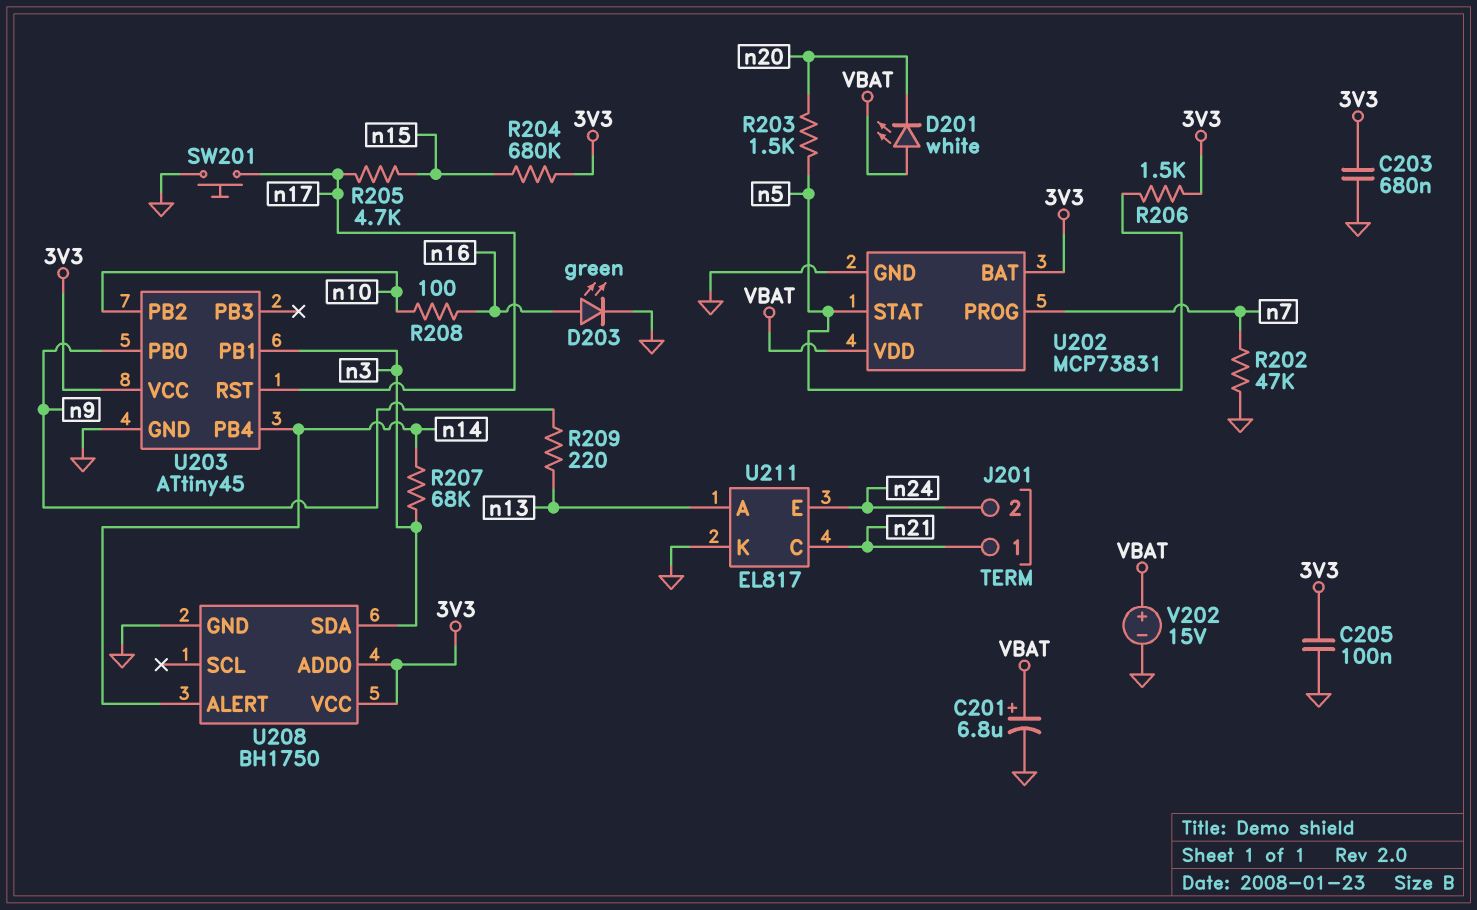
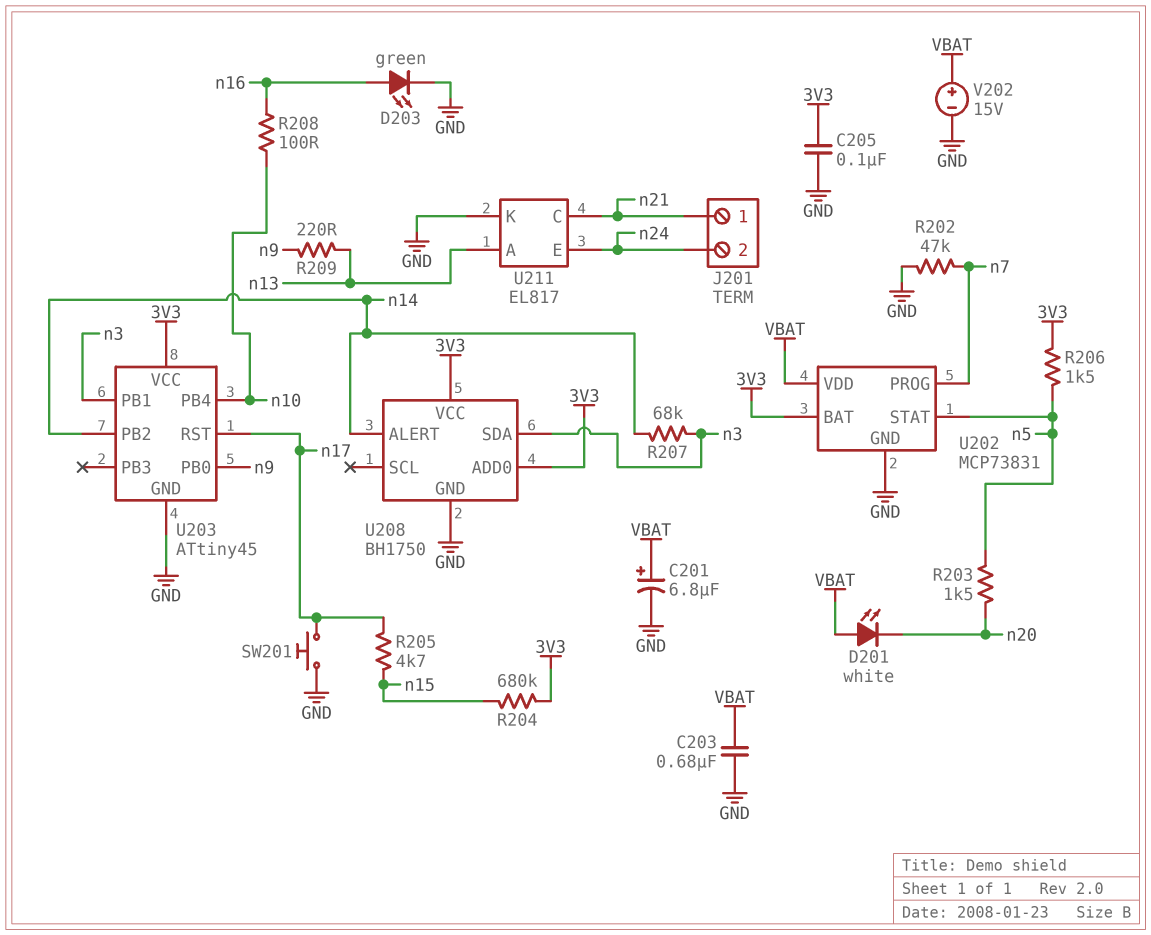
C203: 680nF (3V3, GND) -> 680nF (GND, VBAT)
U203 pin PB2: n10 -> n14
U203 pin PB4: n14 -> n10

